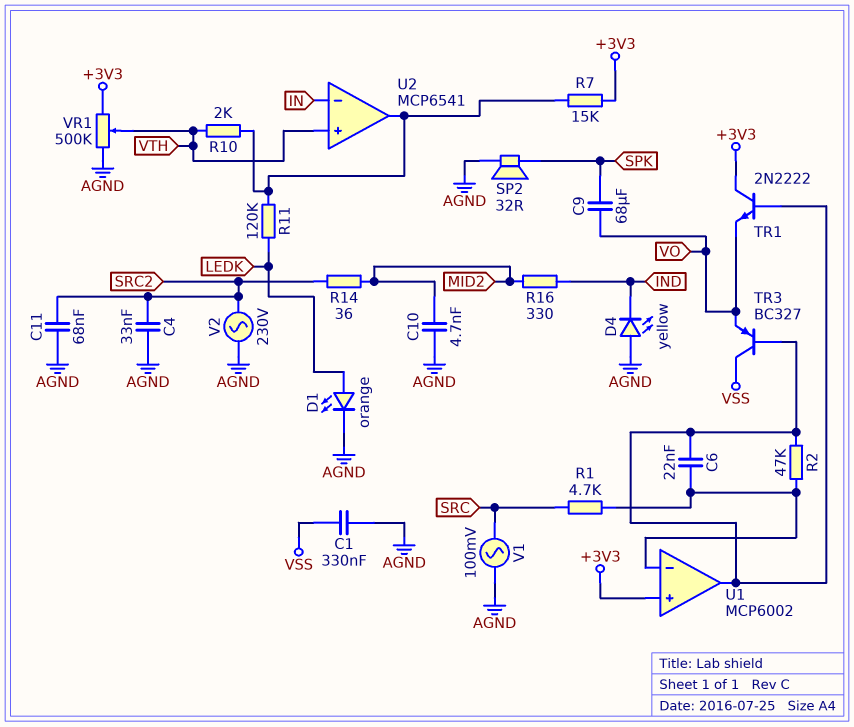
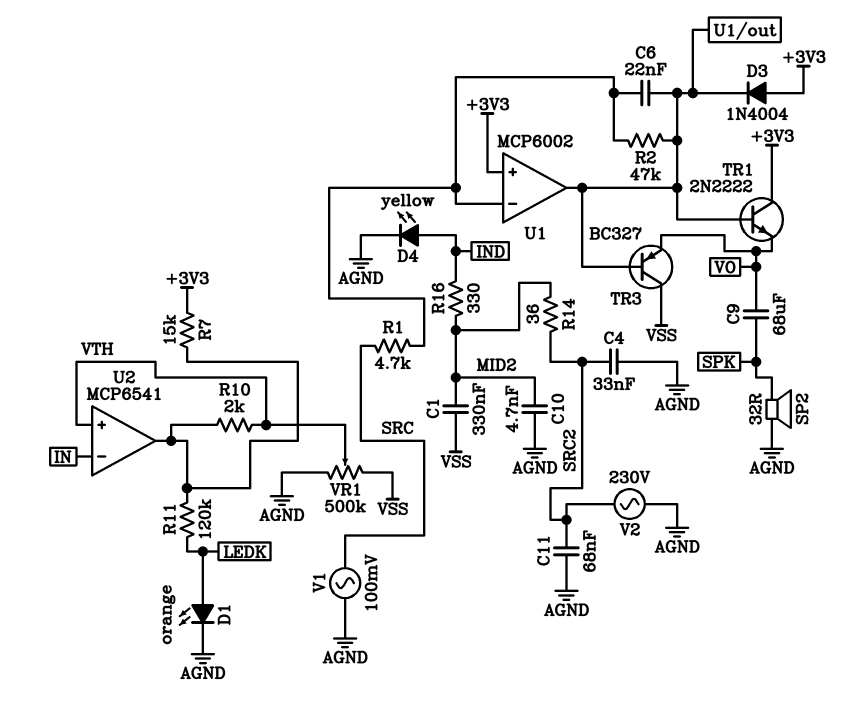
C1: 330nF (AGND, VSS) -> 330nF (MID2, VSS)
D3: none -> diode 1N4004 (A +3V3, K U1/out)
D4: LED yellow (A AGND, K IND) -> LED yellow (A IND, K AGND)
VR1: 500k (+3V3, AGND, wiper VTH) -> 500k (AGND, VSS, wiper VTH)

